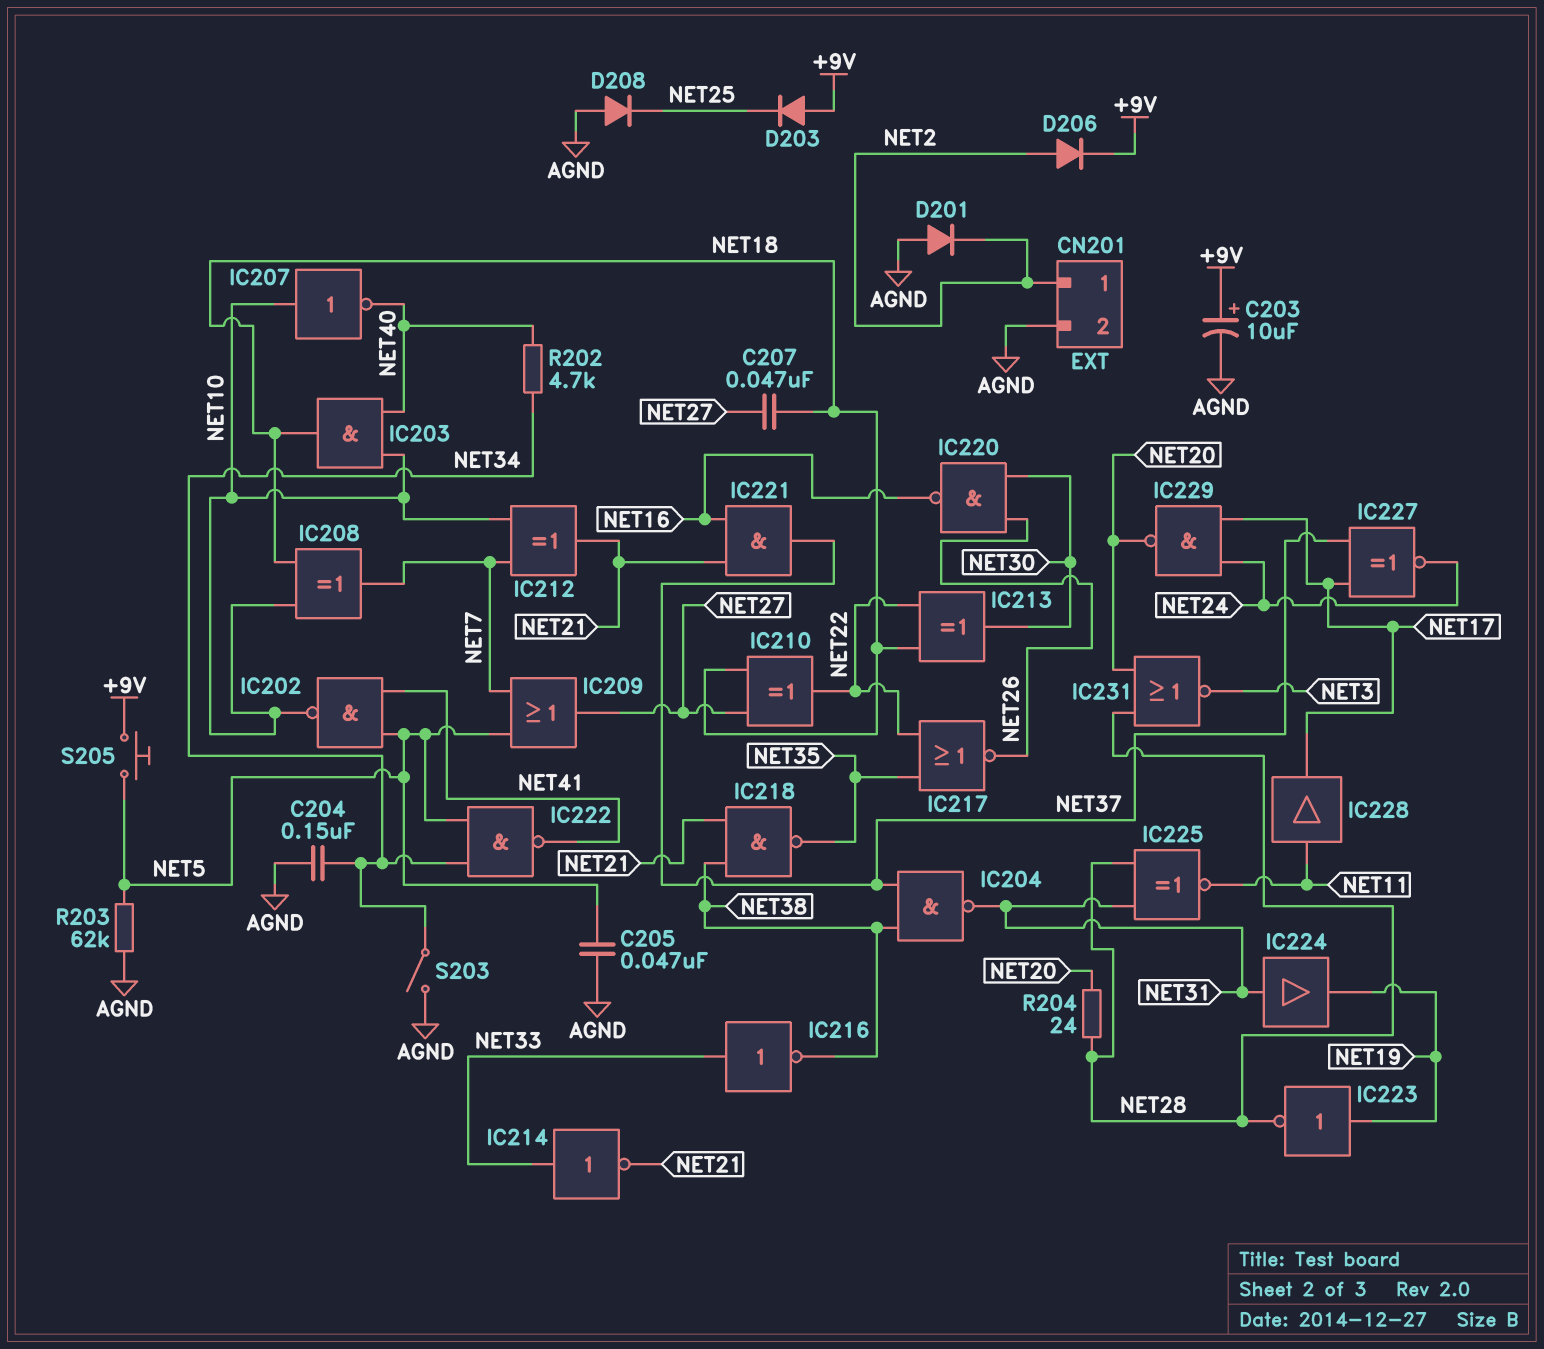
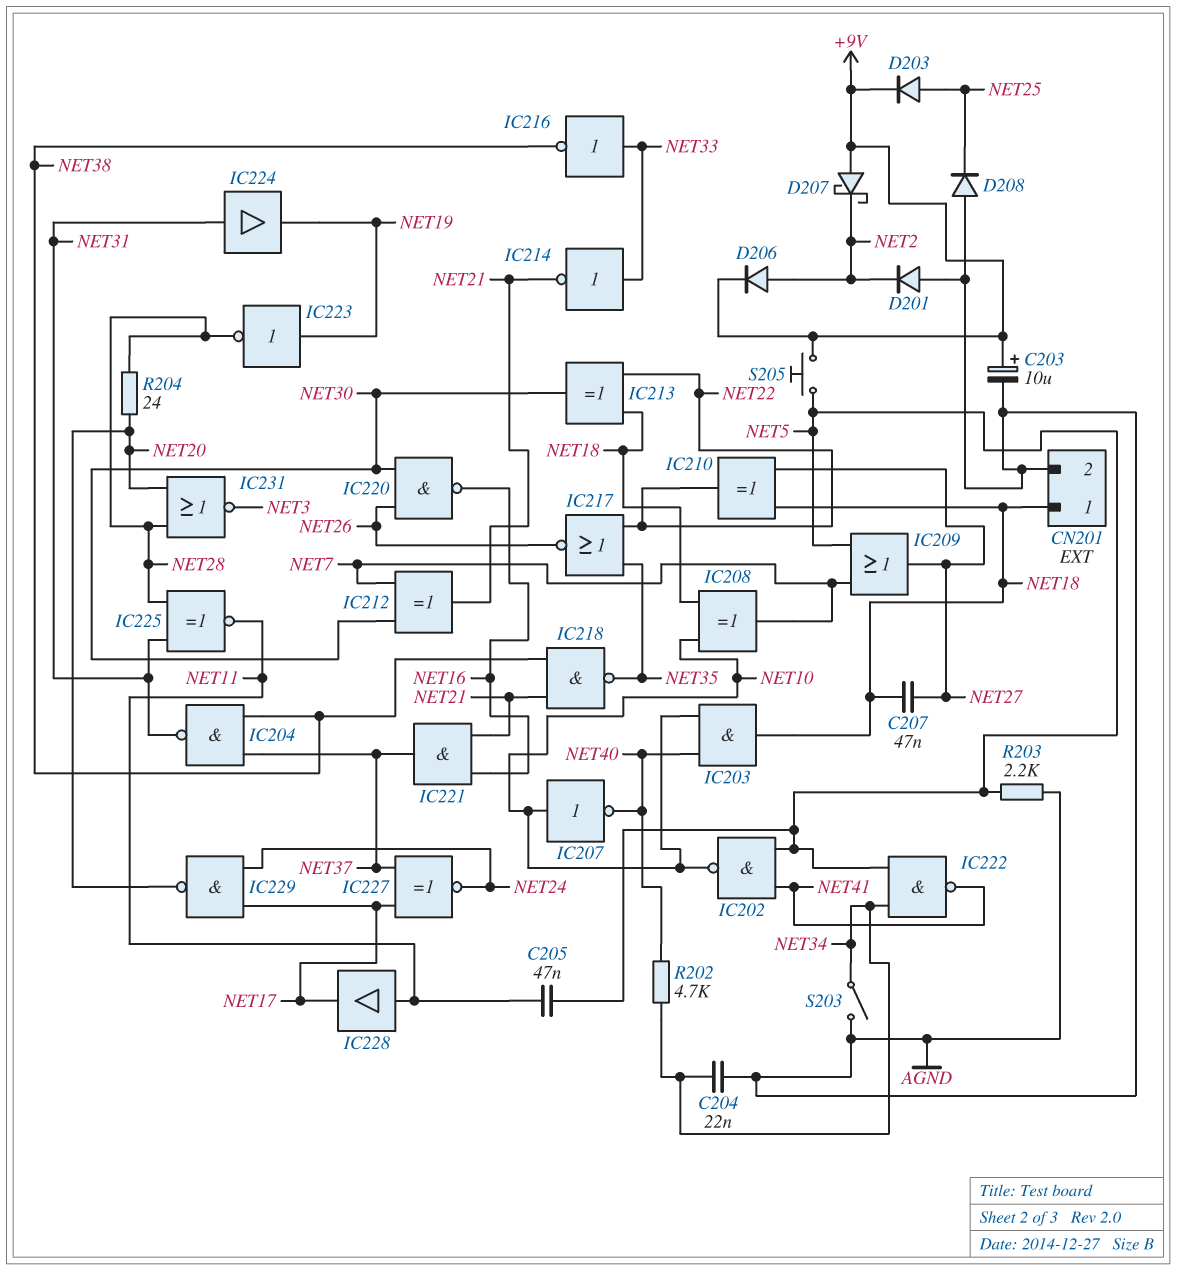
C204: 150nF (AGND, NET34) -> 22nF (AGND, NET34)
C205: 47nF (AGND, NET5) -> 47nF (NET5, NET11)
CN201 pin 1: NET2 -> NET18
D203: diode (A +9V, K NET25) -> diode (A NET25, K +9V)
D207: none -> schottky (A +9V, K NET2)
IC212: XOR (in NET7, in NET10, out NET21) -> XOR (in NET7, in NET30, out NET21)
R203: 62k (AGND, NET5) -> 2.2k (AGND, NET5)

